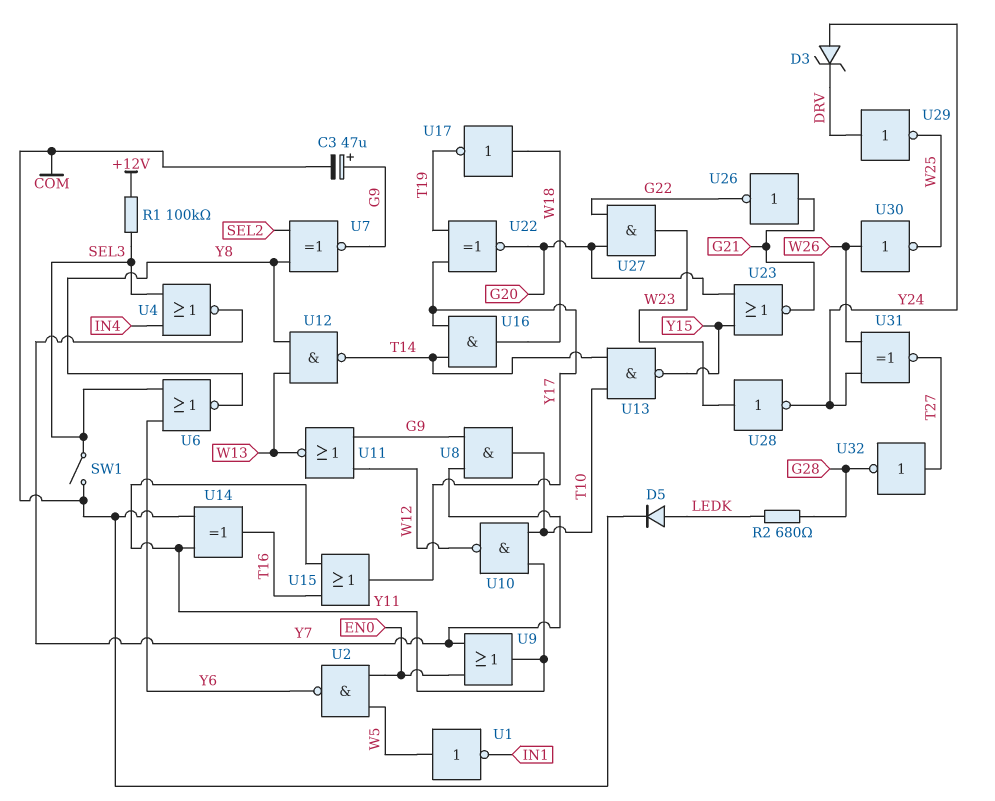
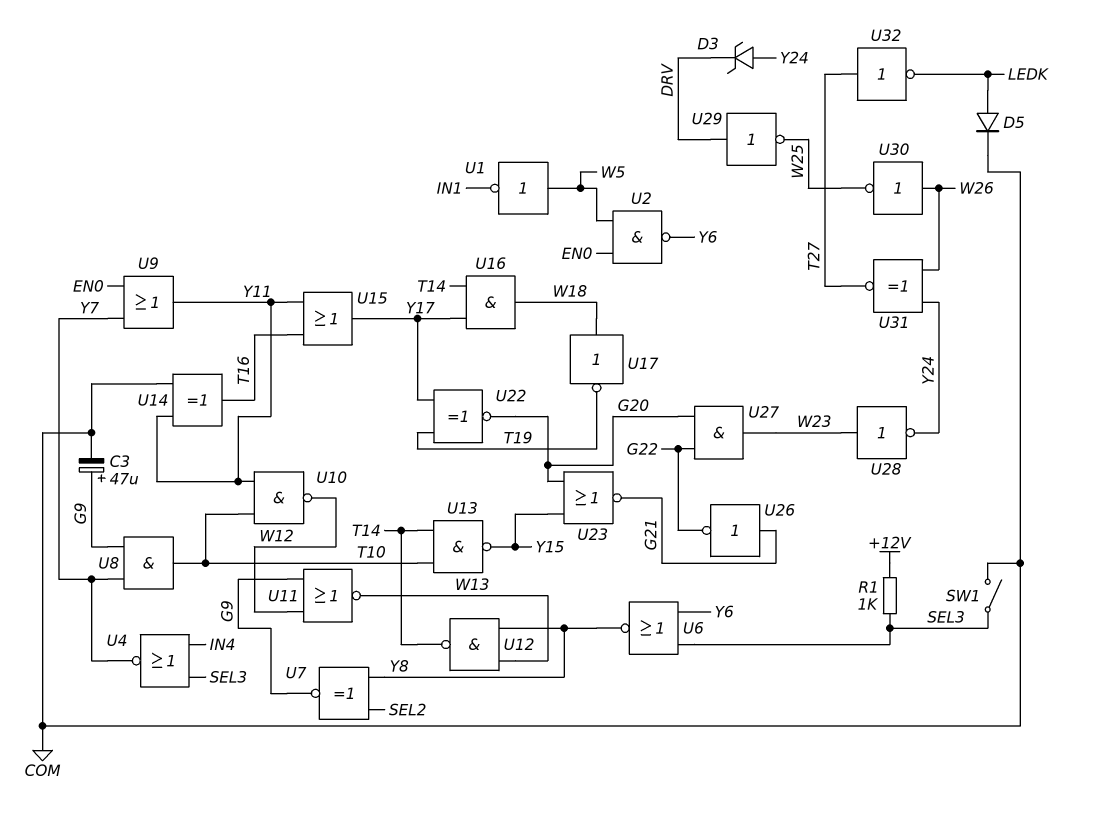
R1: 100k (+12V, SEL3) -> 1k (+12V, SEL3)
R2: 680 (G28, LEDK) -> none
U32: NOT (in T27, out G28) -> NOT (in T27, out LEDK)

